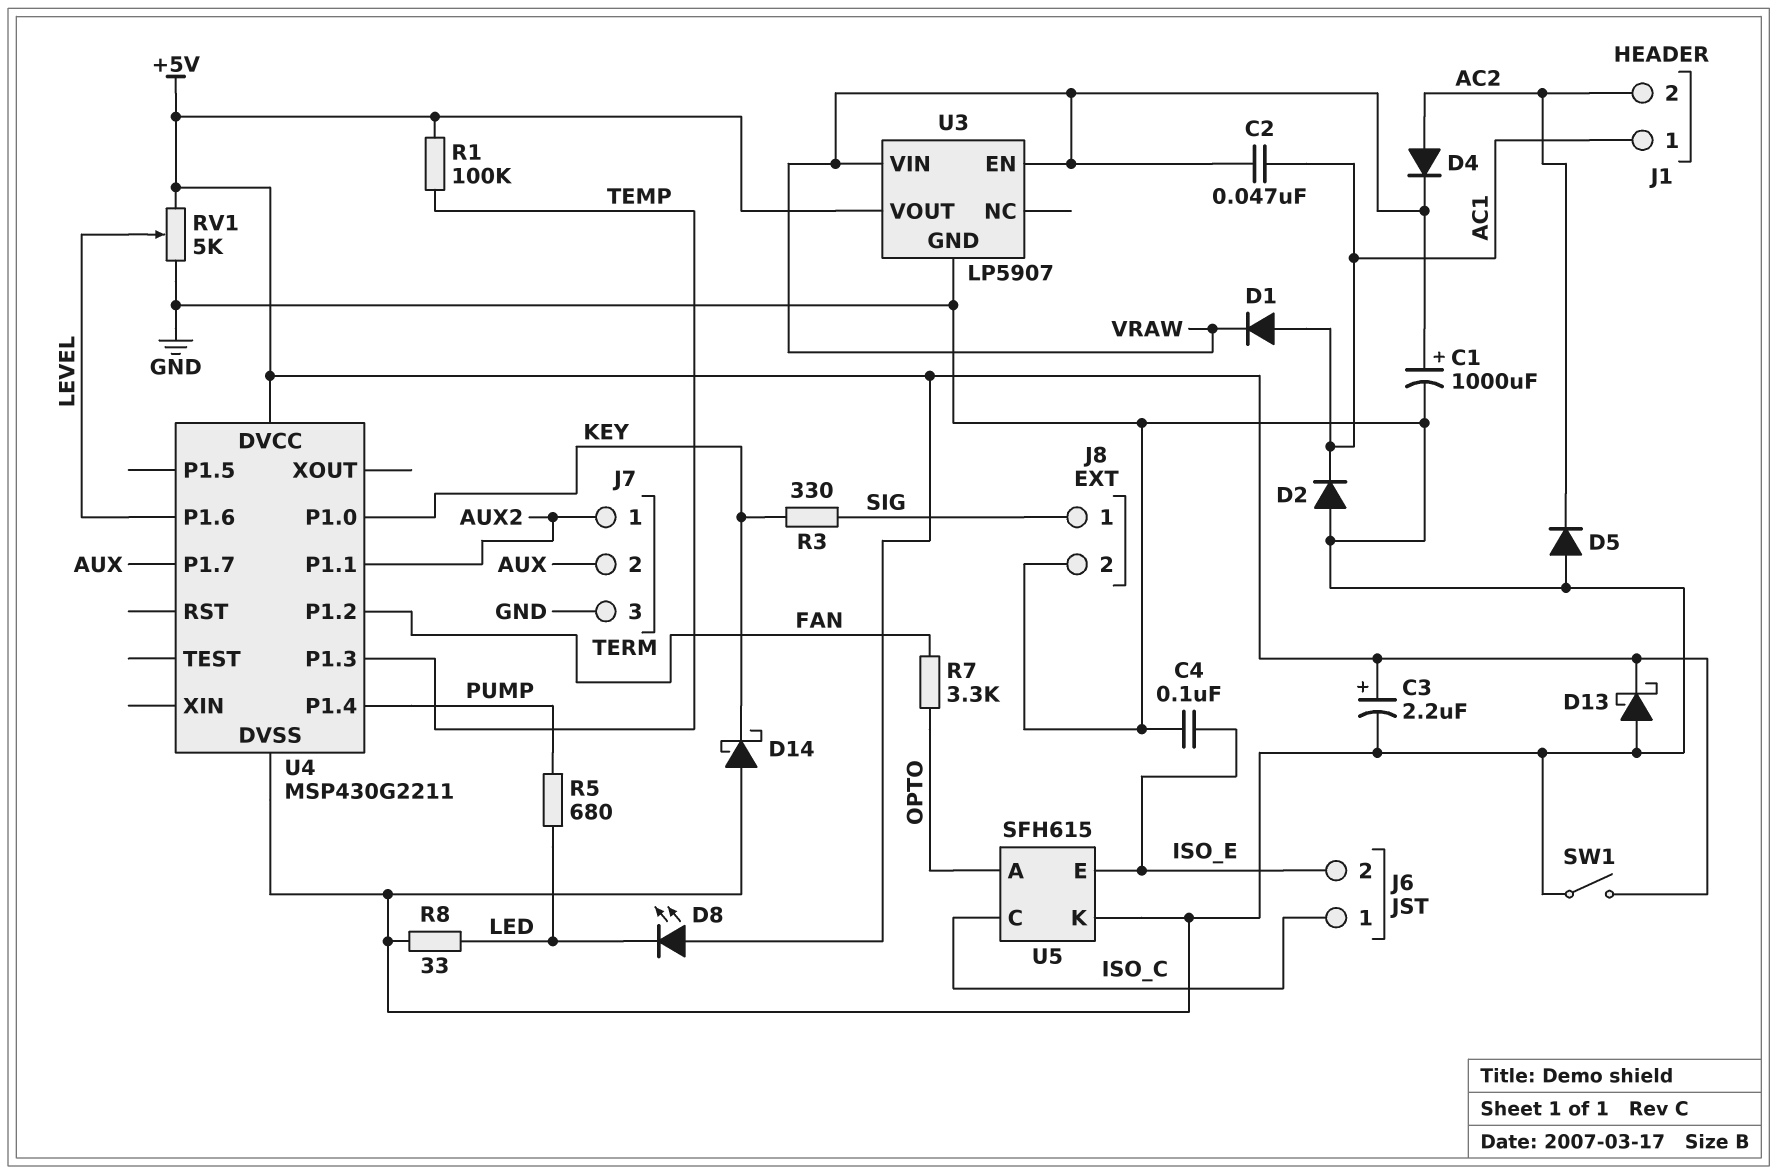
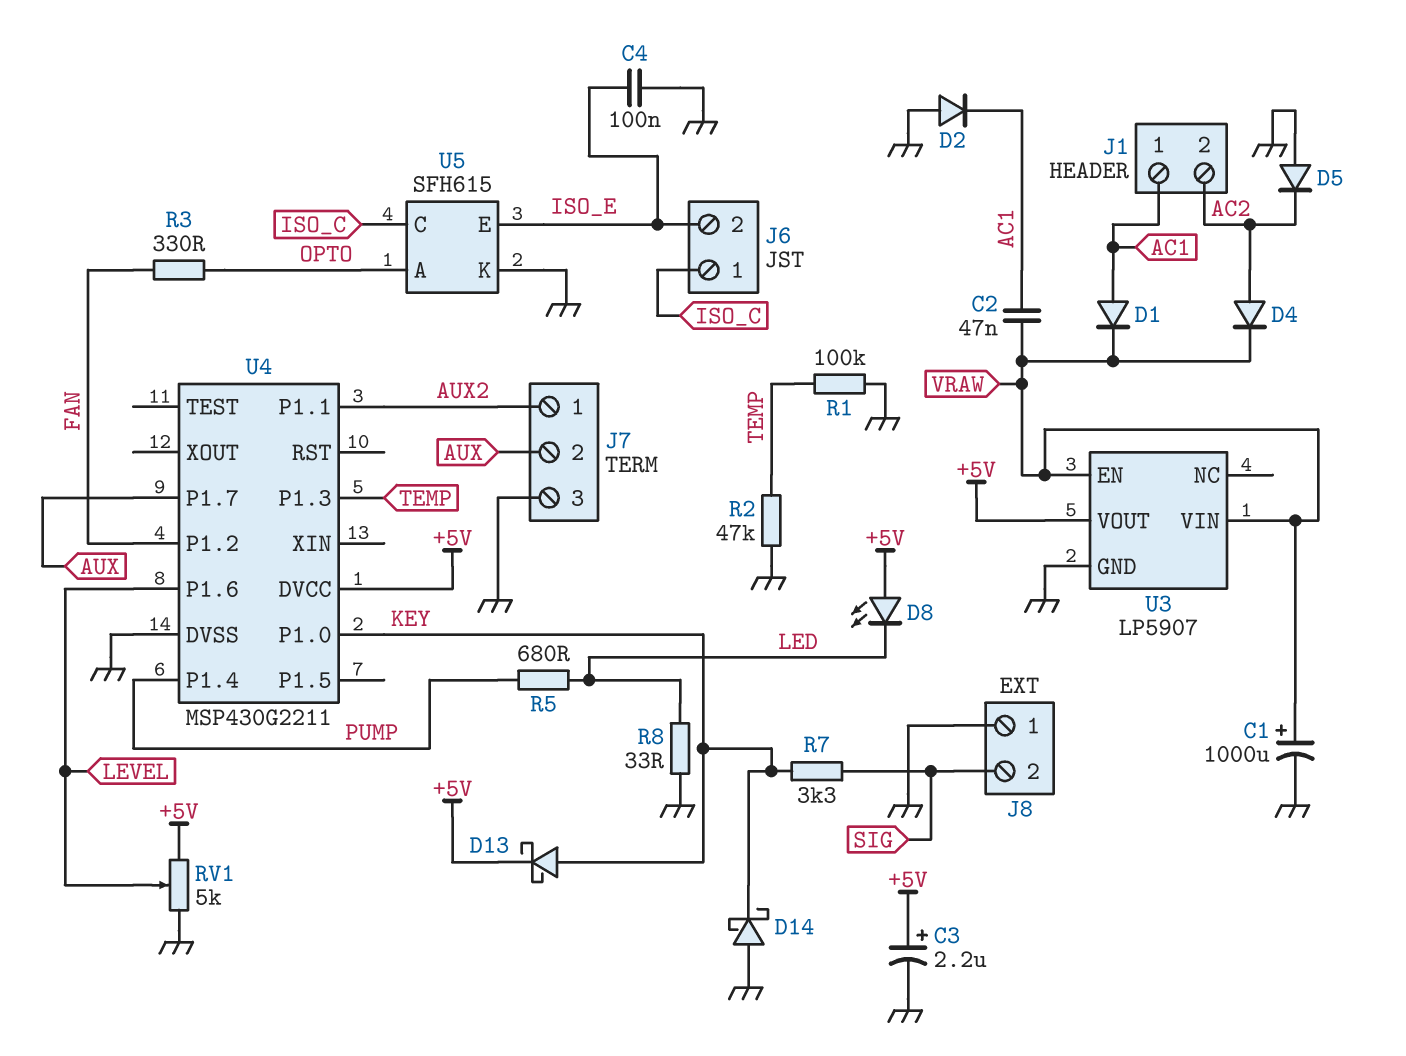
D13: schottky (A GND, K +5V) -> schottky (A KEY, K +5V)
J8 pin 1: SIG -> GND
J8 pin 2: GND -> SIG
R1: 100k (+5V, TEMP) -> 100k (GND, TEMP)
R2: none -> 47k (GND, TEMP)
R3: 330 (KEY, SIG) -> 330 (FAN, OPTO)
R7: 3.3k (FAN, OPTO) -> 3.3k (KEY, SIG)
SW1: switch (+5V, GND) -> none

